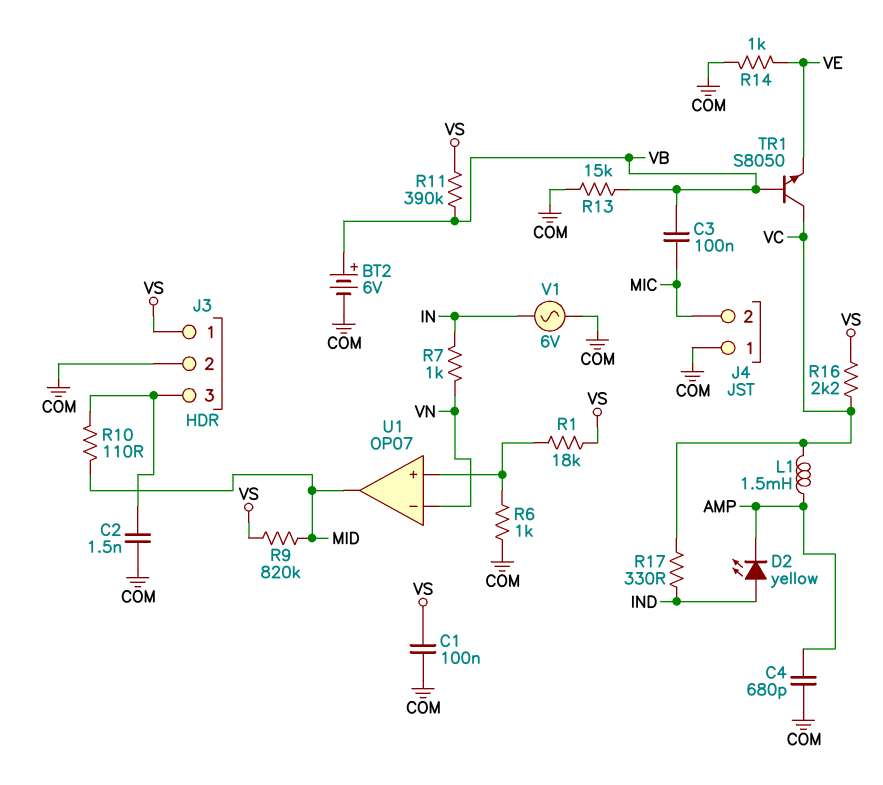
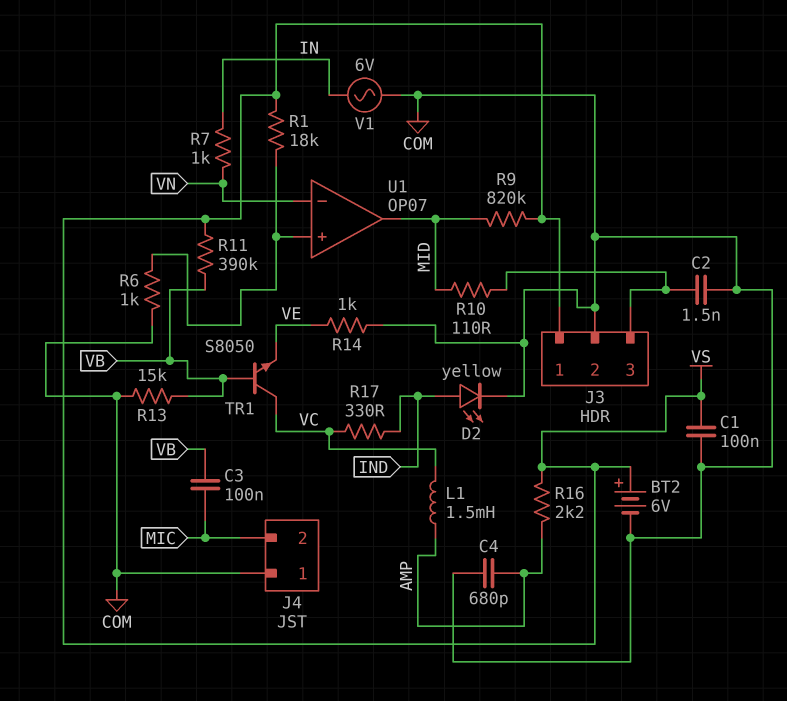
BT2: 6V (plus VB, minus COM) -> 6V (plus VS, minus COM)
D2: LED yellow (A IND, K AMP) -> LED yellow (A IND, K COM)
R16: 2.2k (VC, VS) -> 2.2k (AMP, VS)

